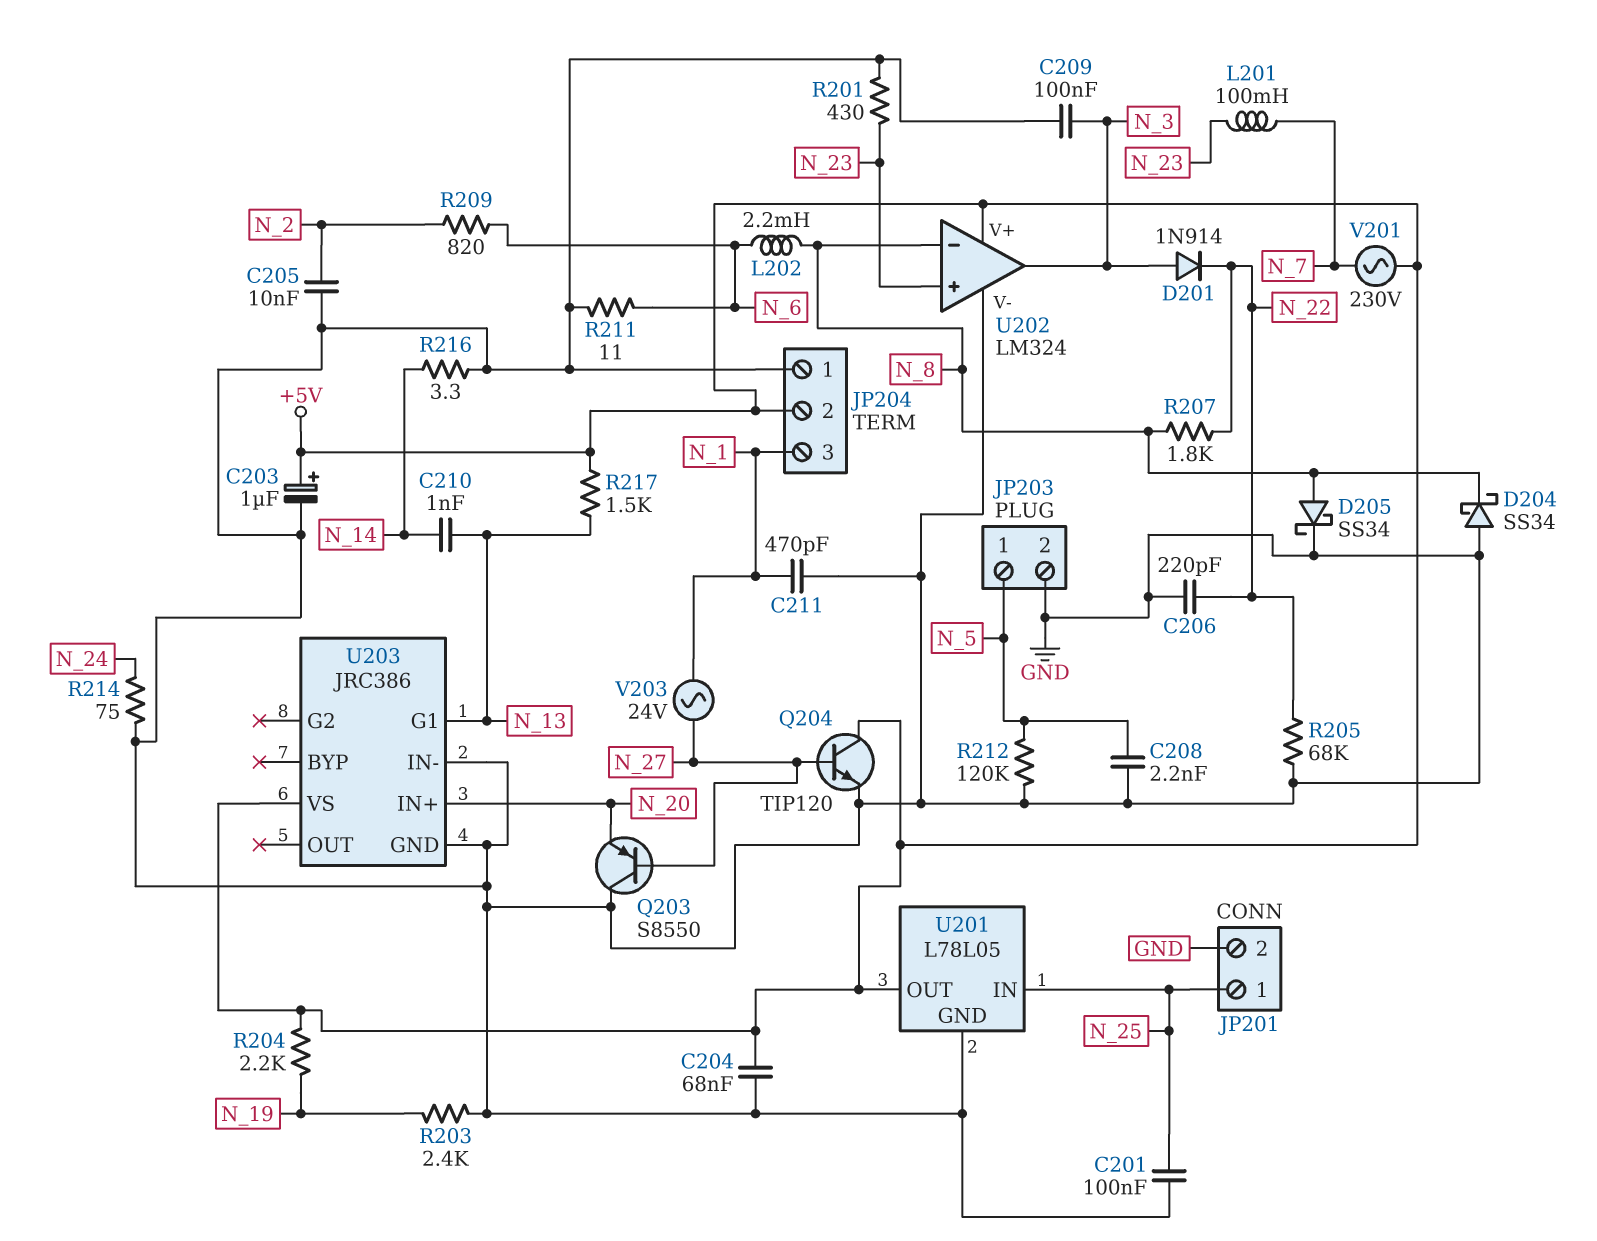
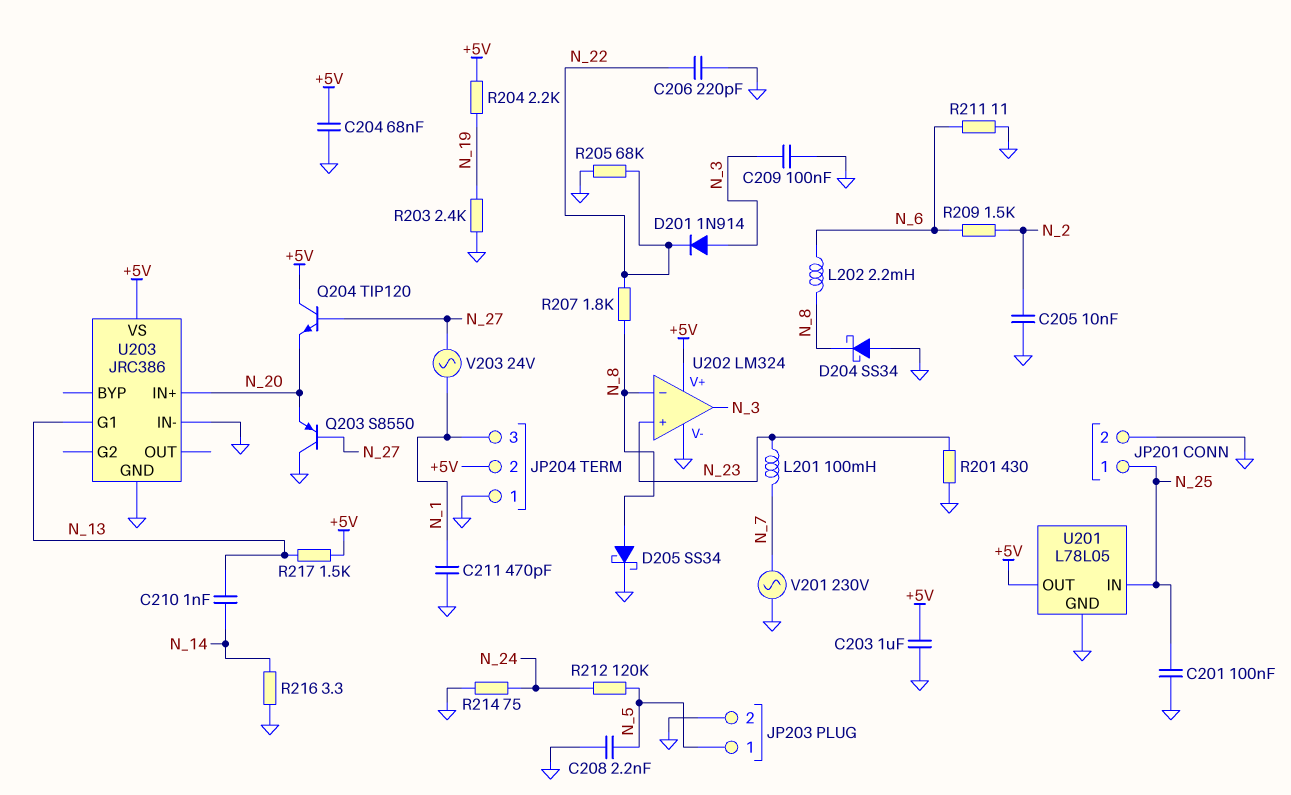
C203: 1uF (plus +5V, minus GND) -> 1uF (+5V, GND)
Q204: NPN TIP120 (B N_27, C +5V, E GND) -> NPN TIP120 (B N_27, C +5V, E N_20)
R209: 820 (N_2, N_6) -> 1.5k (N_2, N_6)
R212: 120k (GND, N_5) -> 120k (N_5, N_24)
V201: AC 230V (+5V, N_7) -> AC 230V (GND, N_7)

